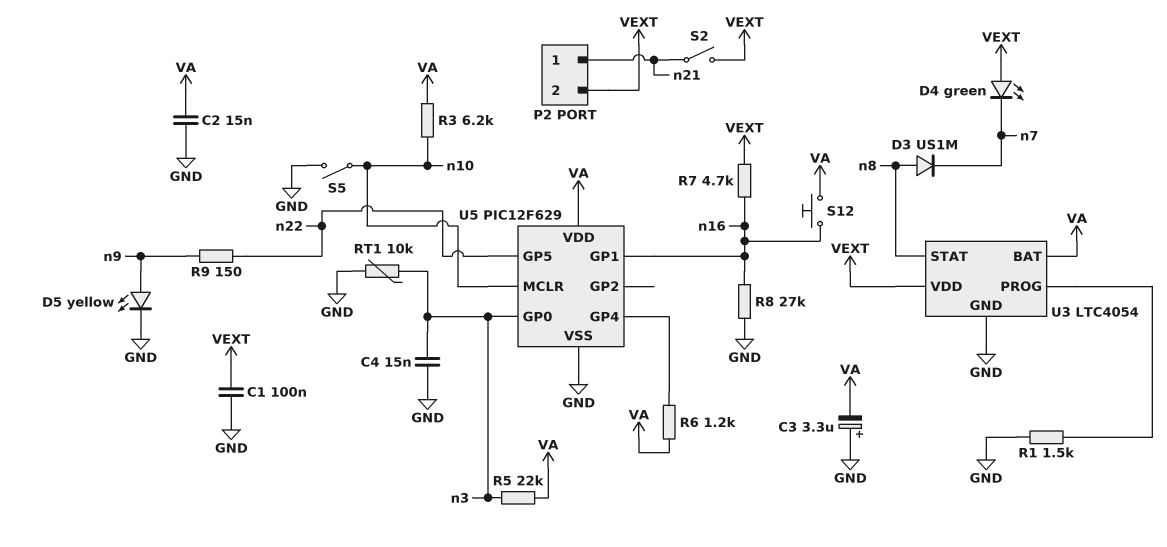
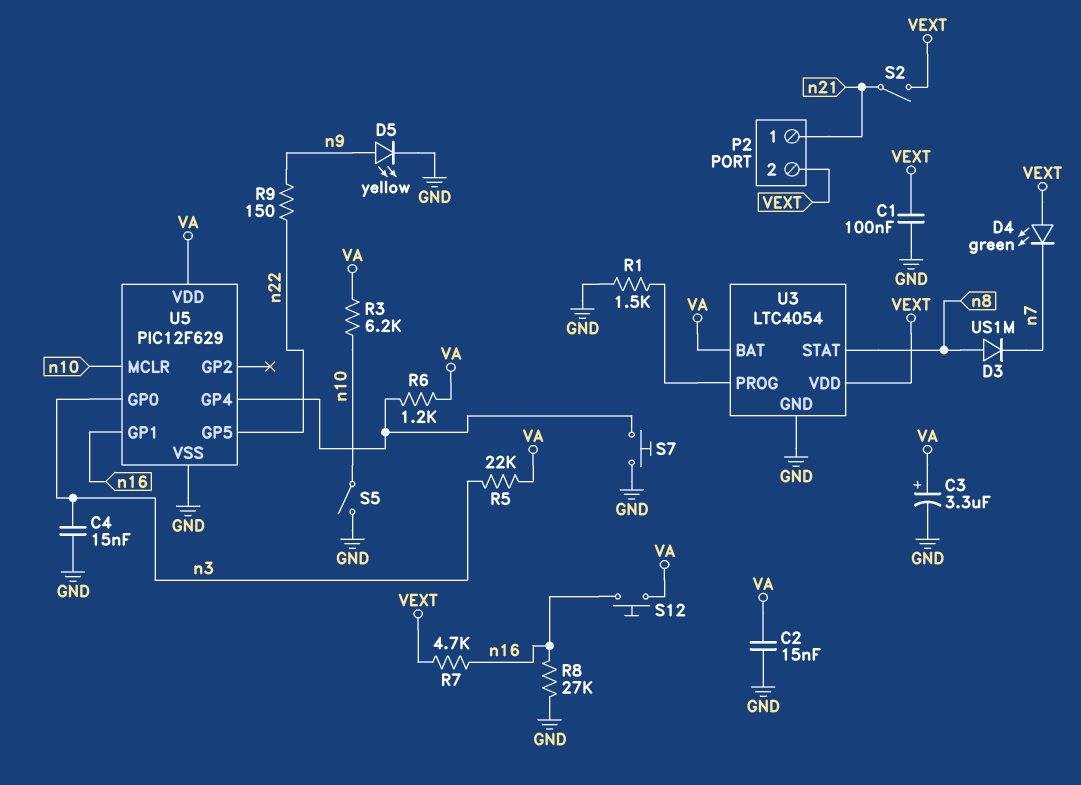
C3: 3.3uF (plus GND, minus VA) -> 3.3uF (plus VA, minus GND)
RT1: 10k (GND, n3) -> none
S7: none -> button (GND, U5/GP4)

